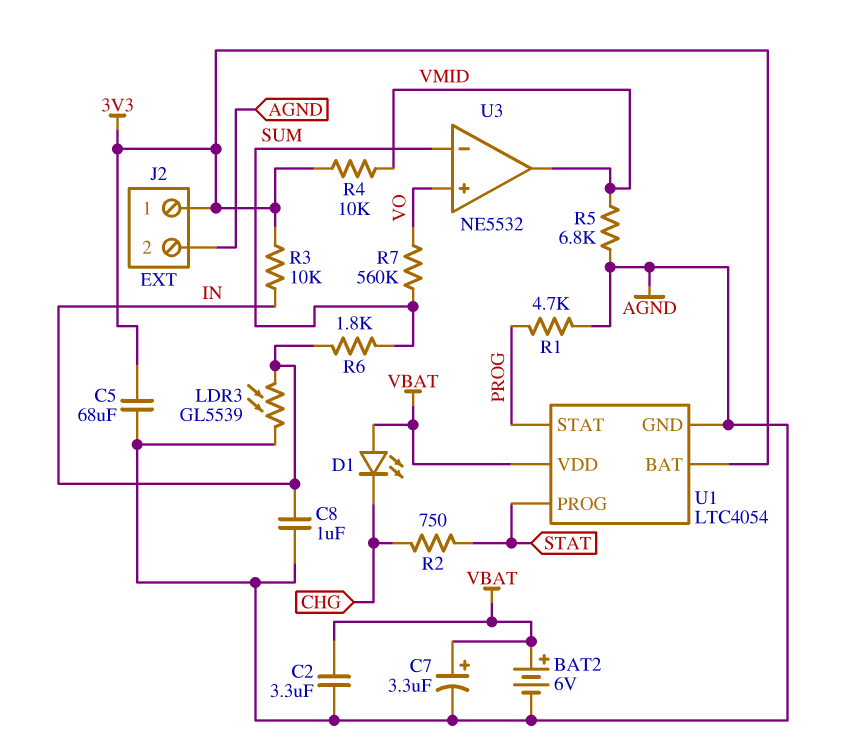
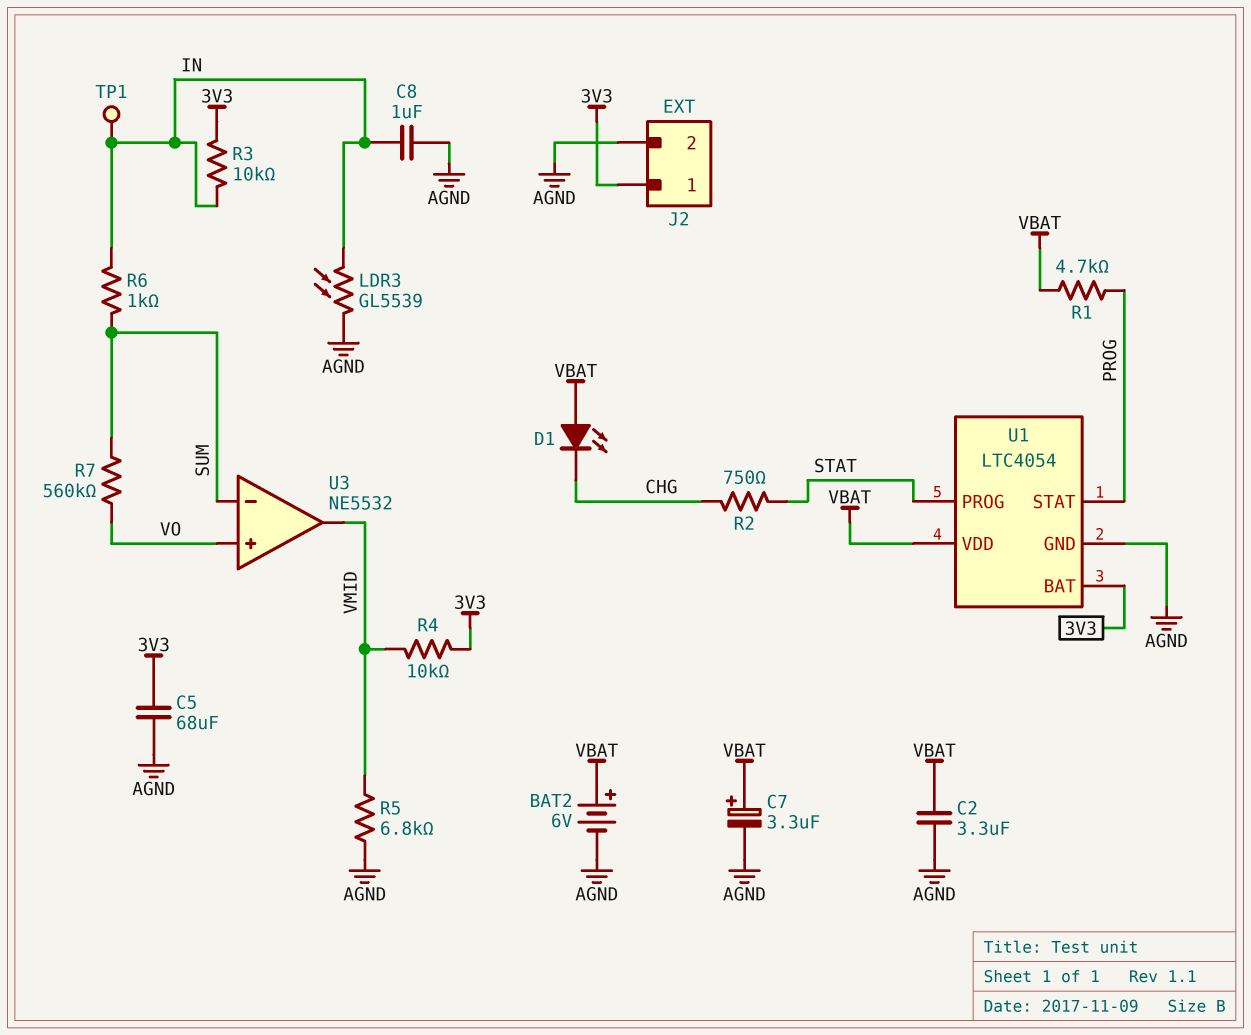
R1: 4.7k (AGND, PROG) -> 4.7k (PROG, VBAT)
R6: 1.8k (IN, SUM) -> 1k (IN, SUM)
TP1: none -> test point (IN)

